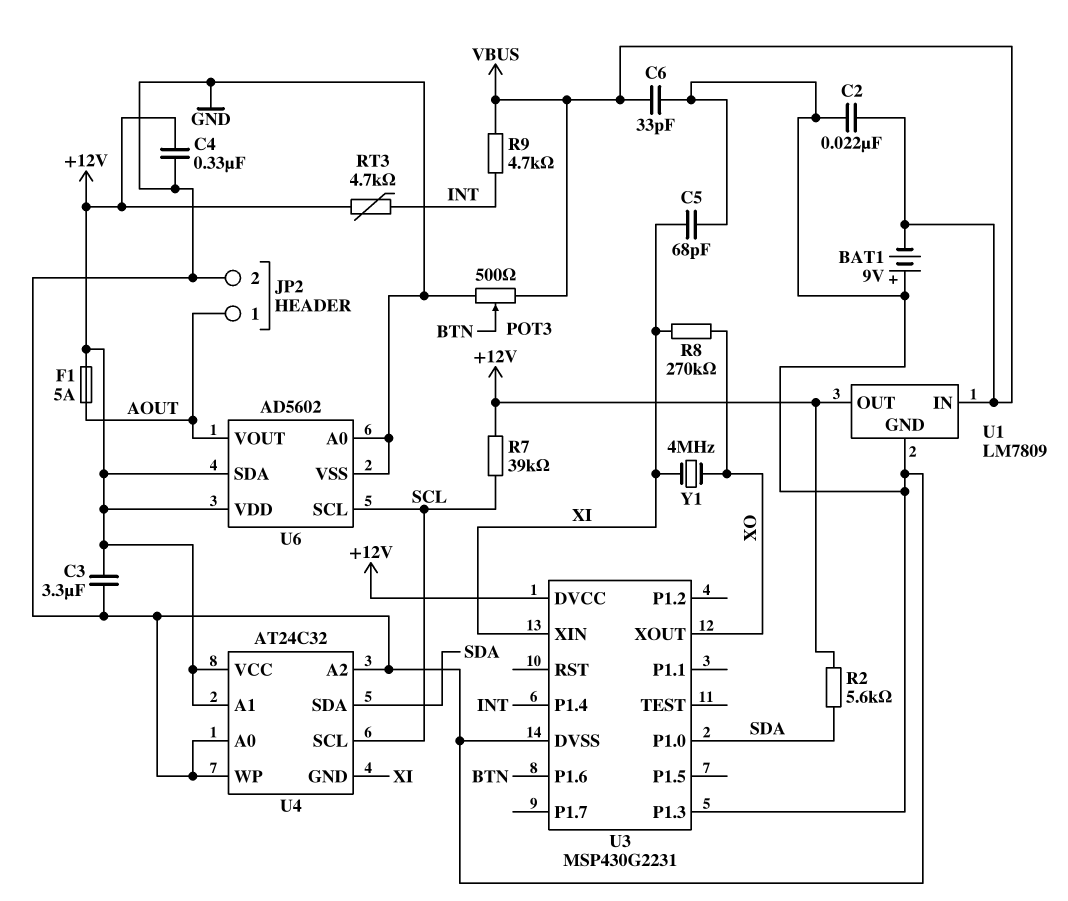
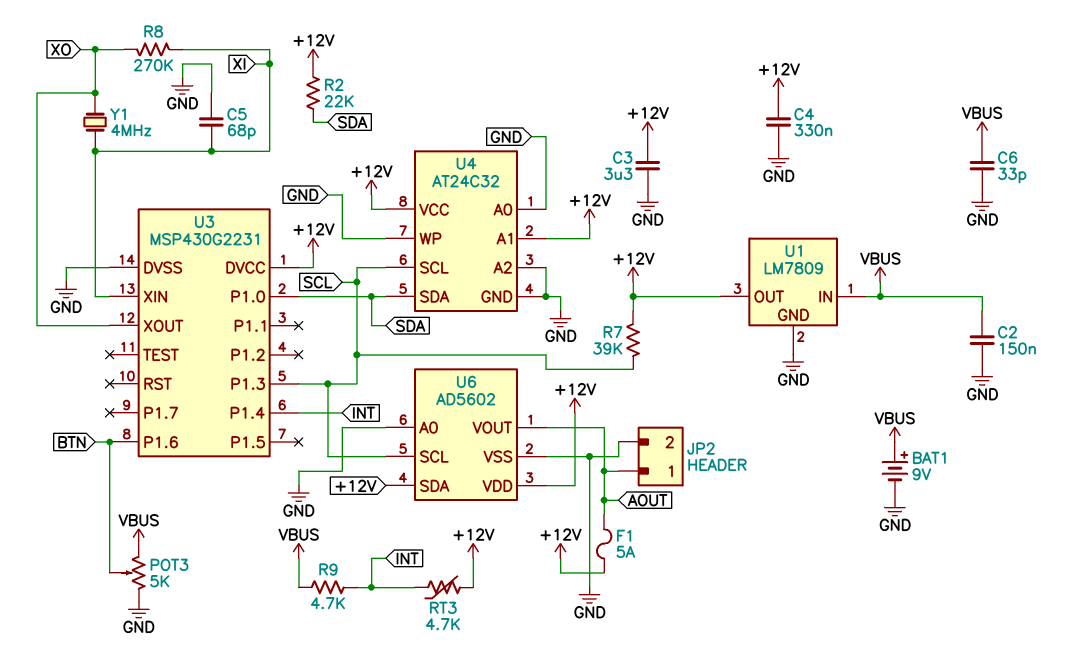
BAT1: 9V (plus GND, minus VBUS) -> 9V (plus VBUS, minus GND)
C2: 22nF (GND, VBUS) -> 150nF (GND, VBUS)
POT3: 500 (GND, VBUS, wiper BTN) -> 5k (GND, VBUS, wiper BTN)
R2: 5.6k (+12V, SDA) -> 22k (+12V, SDA)
U3 pin P1.3: GND -> SCL
U4 pin GND: XI -> GND

